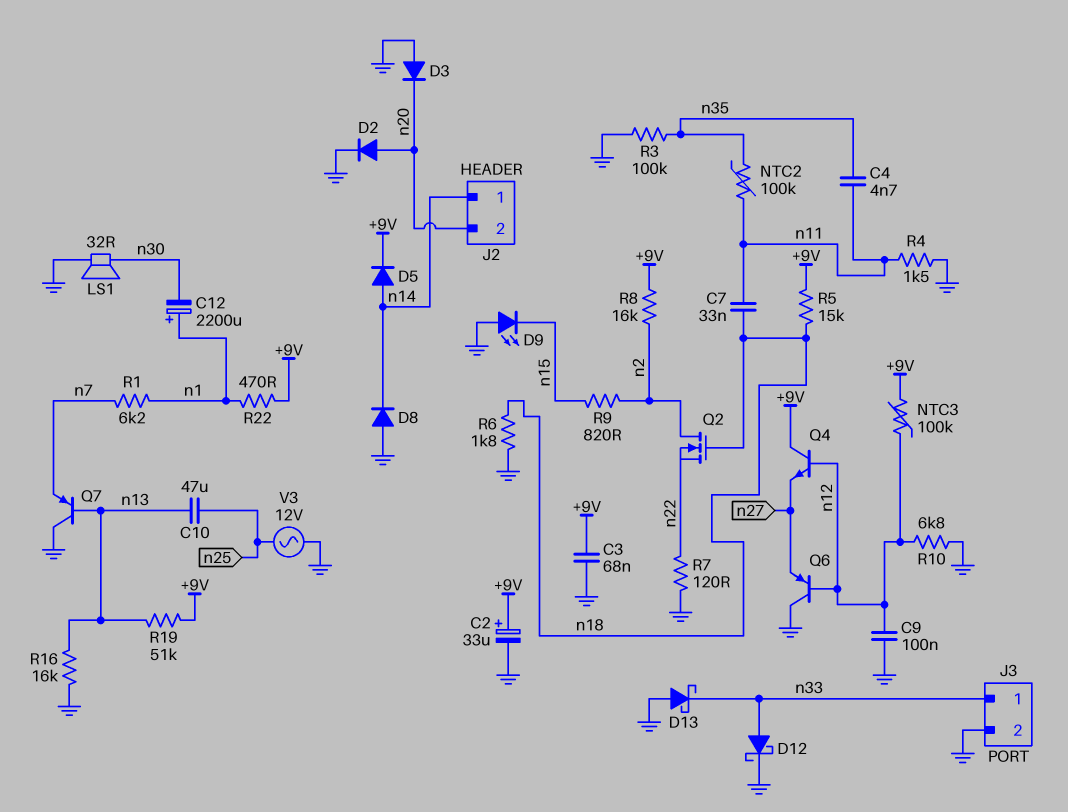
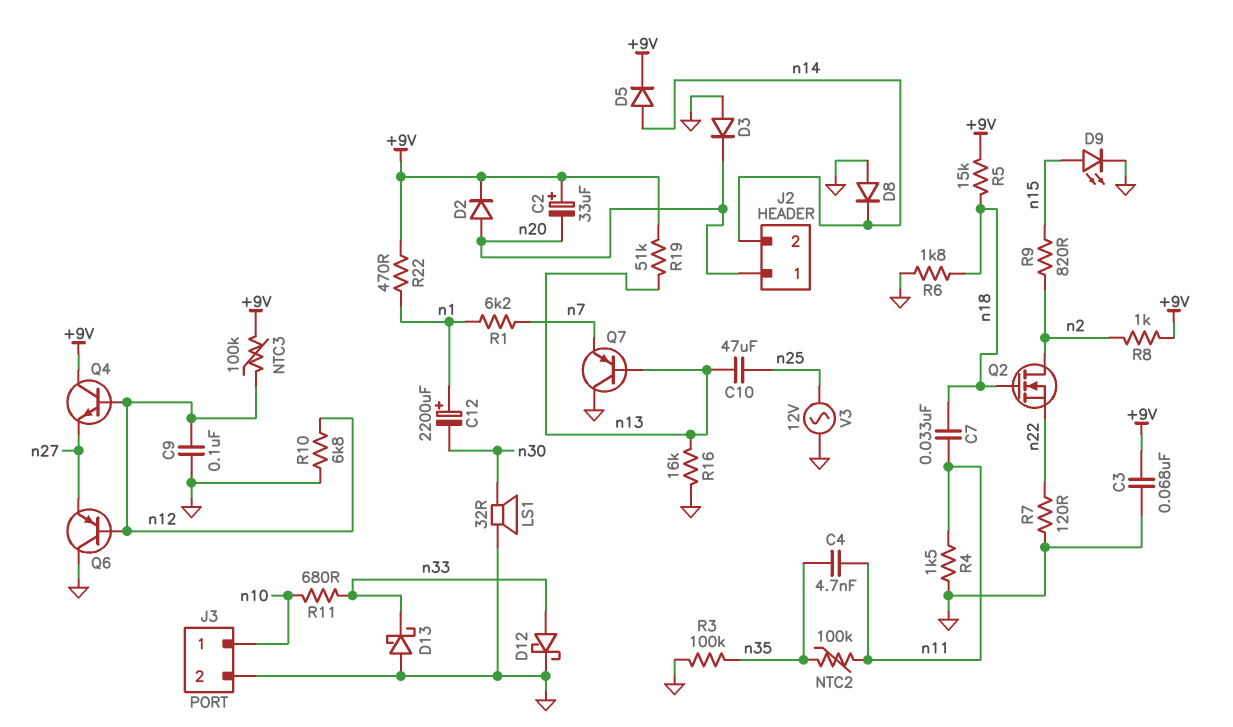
C2: 33uF (plus +9V, minus GND) -> 33uF (plus +9V, minus n20)
D2: diode (A n20, K GND) -> diode (A n20, K +9V)
D9: LED (A GND, K n15) -> LED (A n15, K GND)
J2 pin 1: n14 -> n20
J2 pin 2: n20 -> n14
J3 pin 1: n33 -> n10
R8: 16k (+9V, n2) -> 1k (+9V, n2)
R11: none -> 680 (n10, n33)

